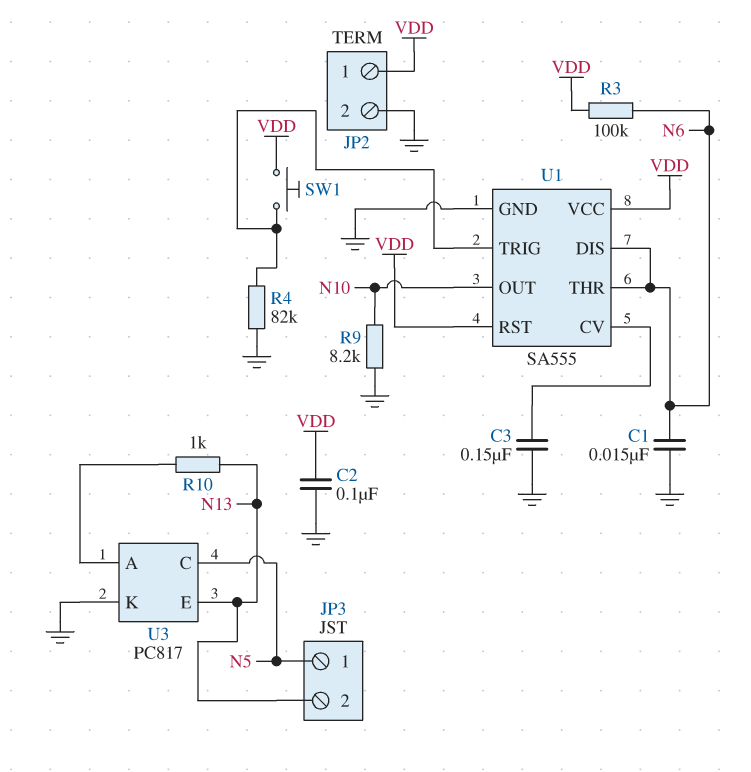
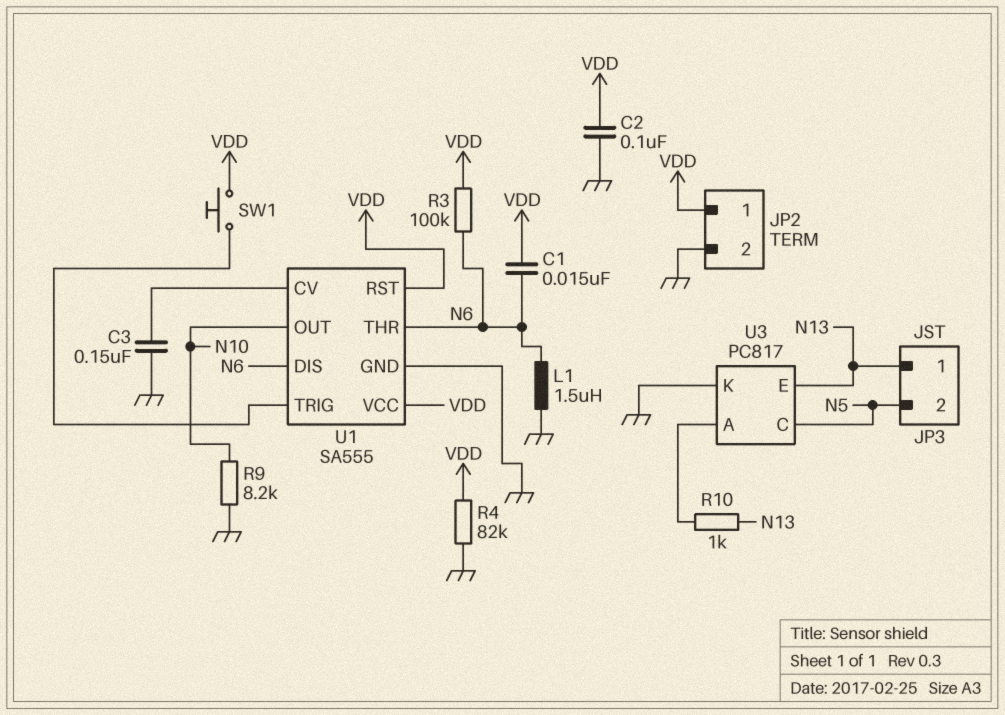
C1: 15nF (GND, N6) -> 15nF (N6, VDD)
JP3 pin 1: N5 -> N13
JP3 pin 2: N13 -> N5
L1: none -> 1.5uH (GND, N6)
R4: 82k (GND, U1/TRIG) -> 82k (GND, VDD)

